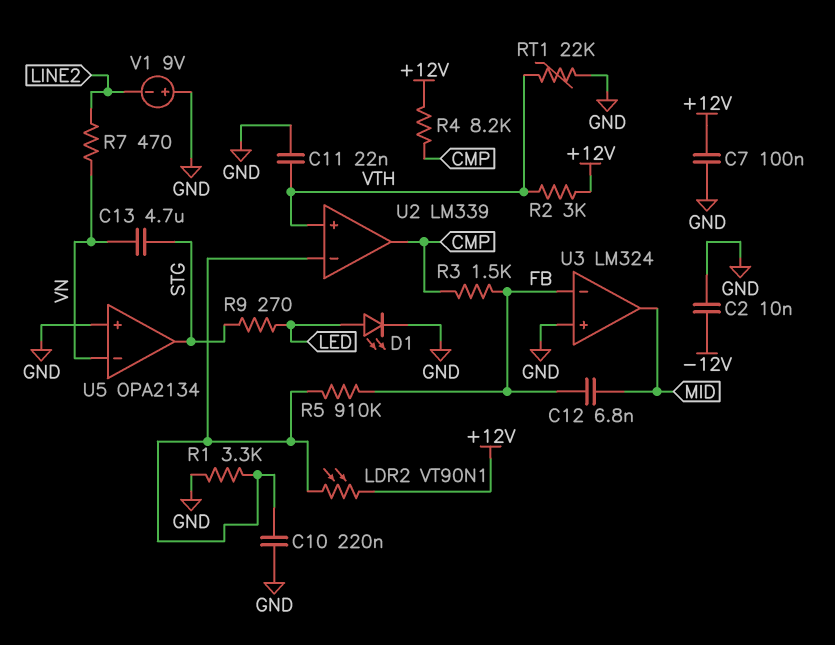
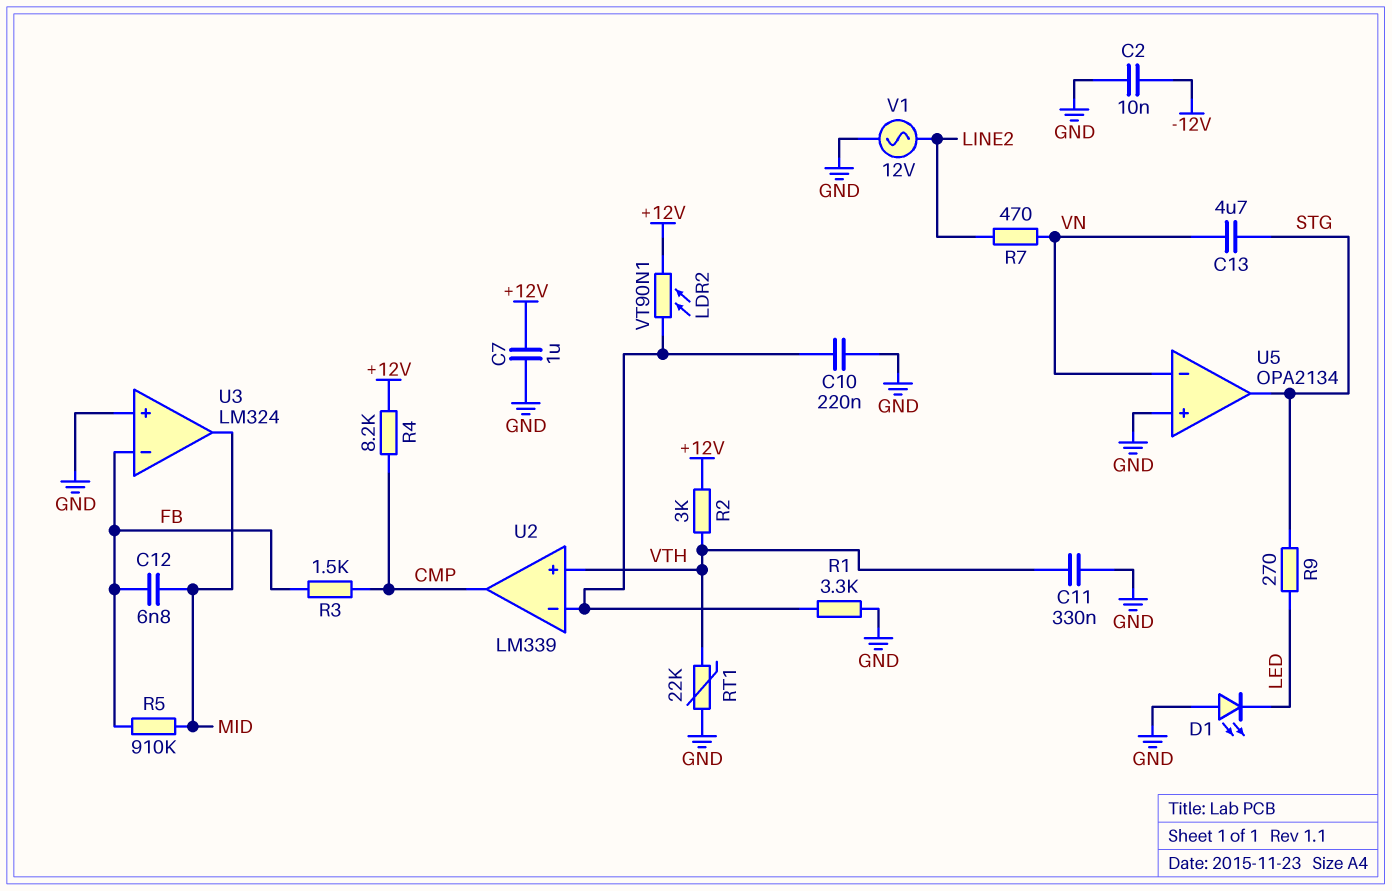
C7: 100nF (+12V, GND) -> 1uF (+12V, GND)
C11: 22nF (GND, VTH) -> 330nF (GND, VTH)
D1: LED (A LED, K GND) -> LED (A GND, K LED)
R5: 910k (FB, U2/in-) -> 910k (FB, MID)
V1: 9V (plus GND, minus LINE2) -> AC 12V (GND, LINE2)

